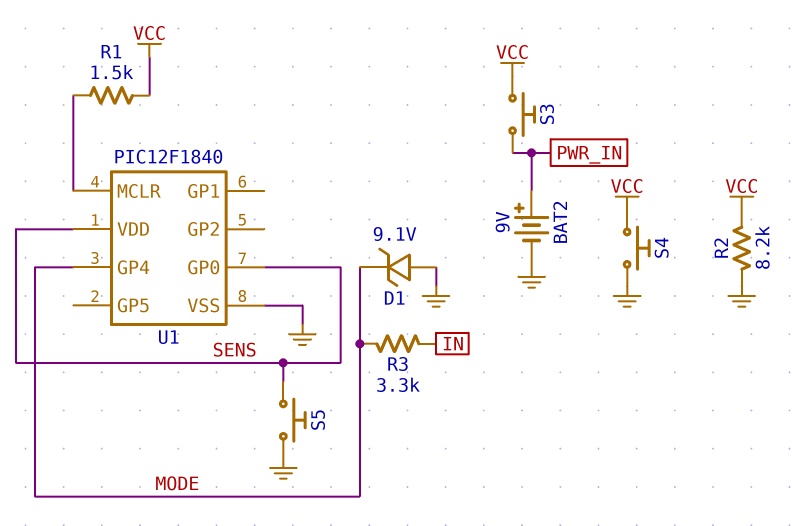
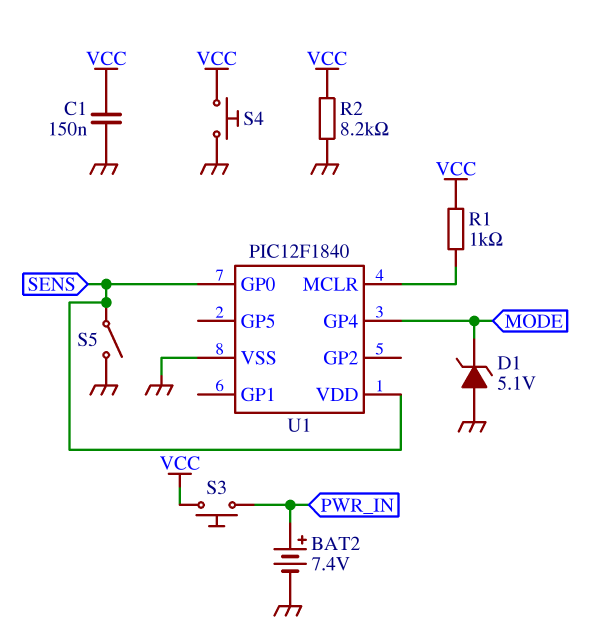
BAT2: 9V (plus PWR_IN, minus GND) -> 7.4V (plus PWR_IN, minus GND)
C1: none -> 150nF (GND, VCC)
D1: zener 9.1V (A GND, K MODE) -> zener 5.1V (A GND, K MODE)
R1: 1.5k (U1/MCLR, VCC) -> 1k (U1/MCLR, VCC)
R3: 3.3k (IN, MODE) -> none
S5: button (GND, SENS) -> switch (GND, SENS)

